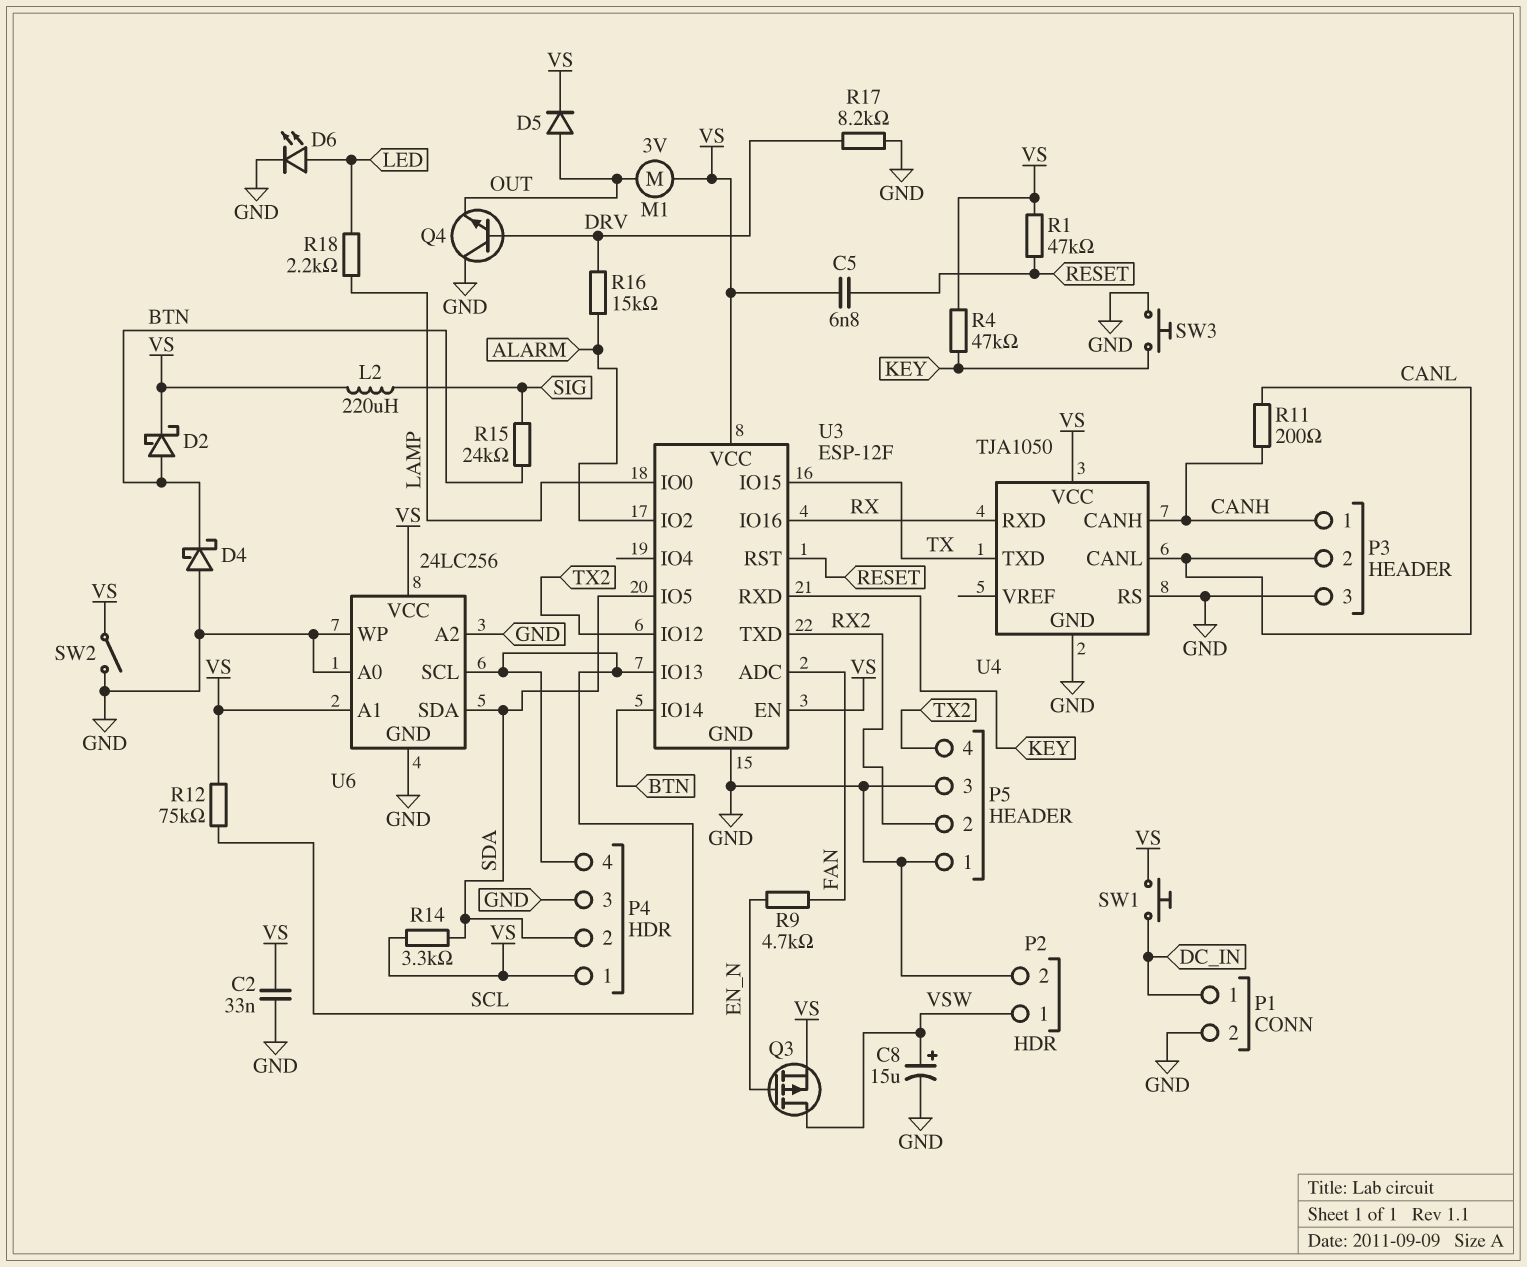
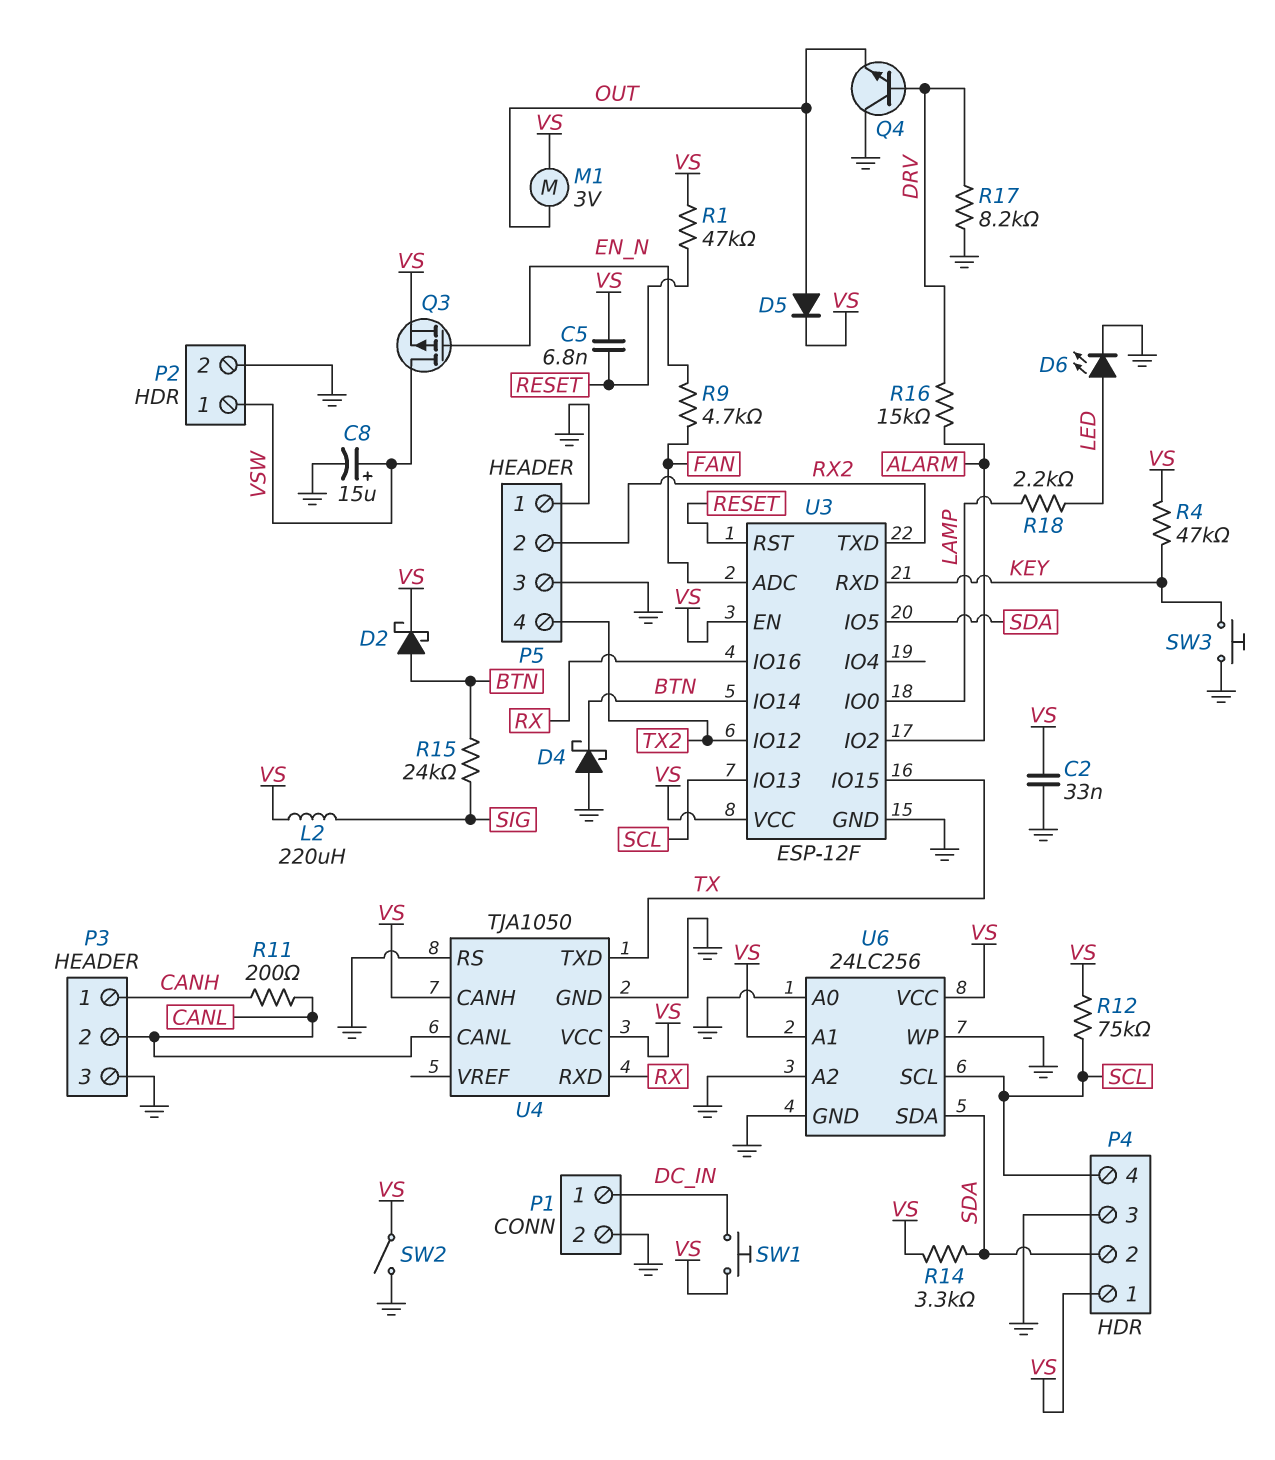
U4 pin CANH: CANH -> VS

